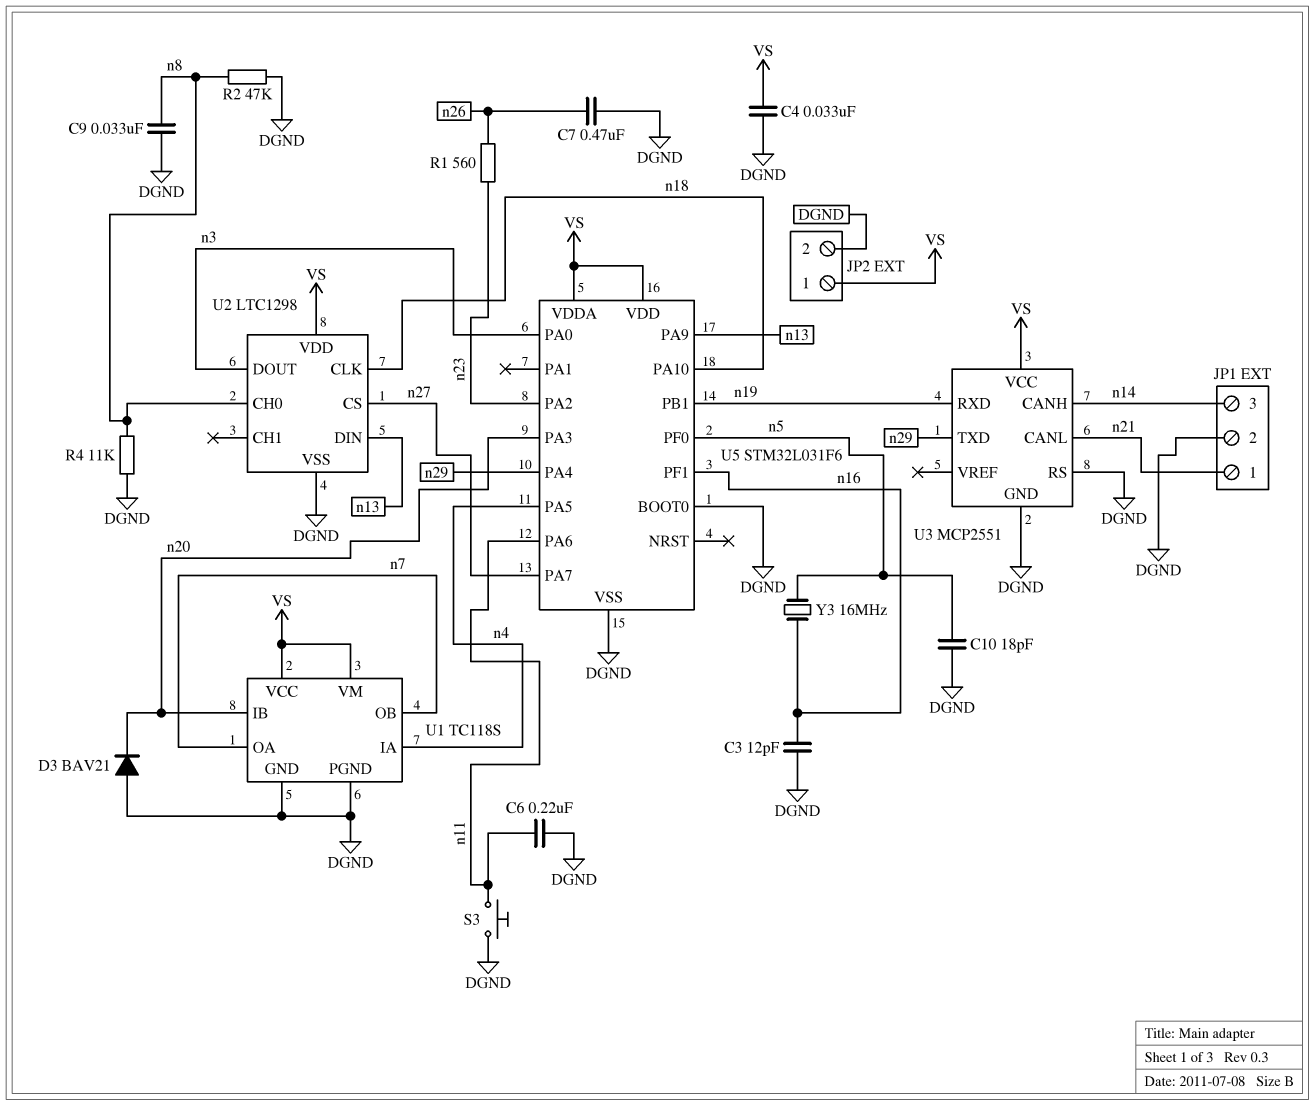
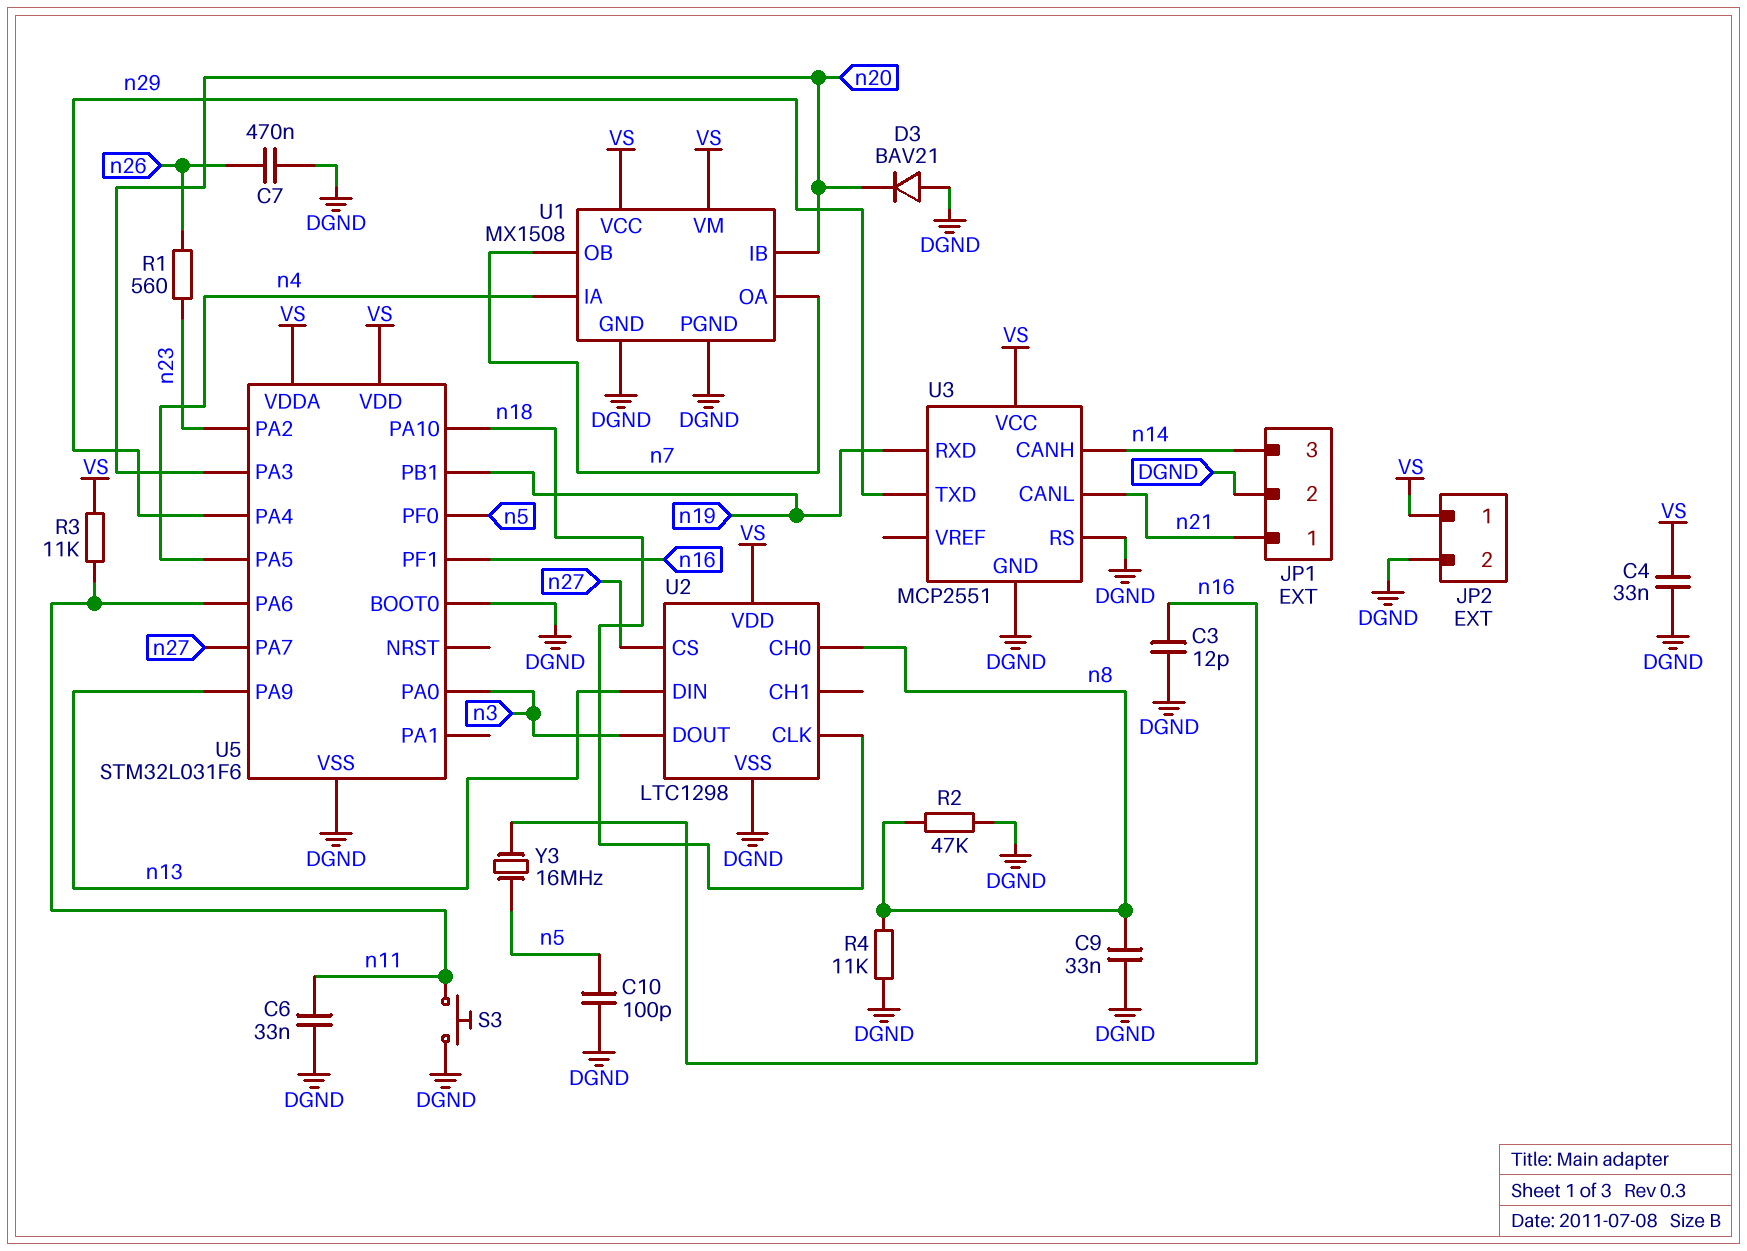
C6: 220nF (DGND, n11) -> 33nF (DGND, n11)
C10: 18pF (DGND, n5) -> 100pF (DGND, n5)
R3: none -> 11k (VS, n11)
U1: TC118S -> MX1508

